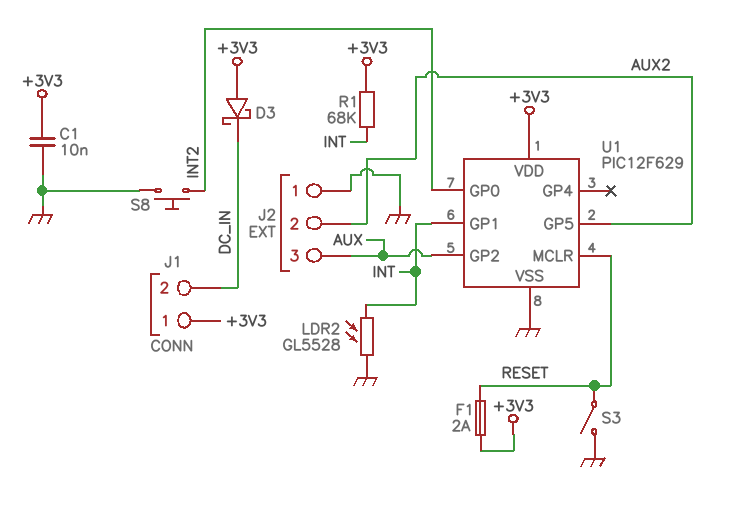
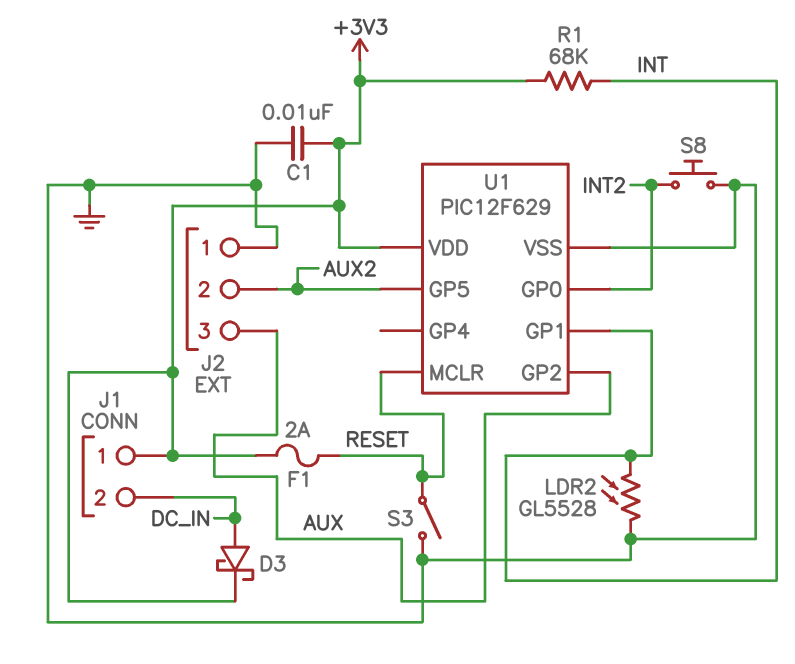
D3: schottky (A +3V3, K DC_IN) -> schottky (A DC_IN, K +3V3)

